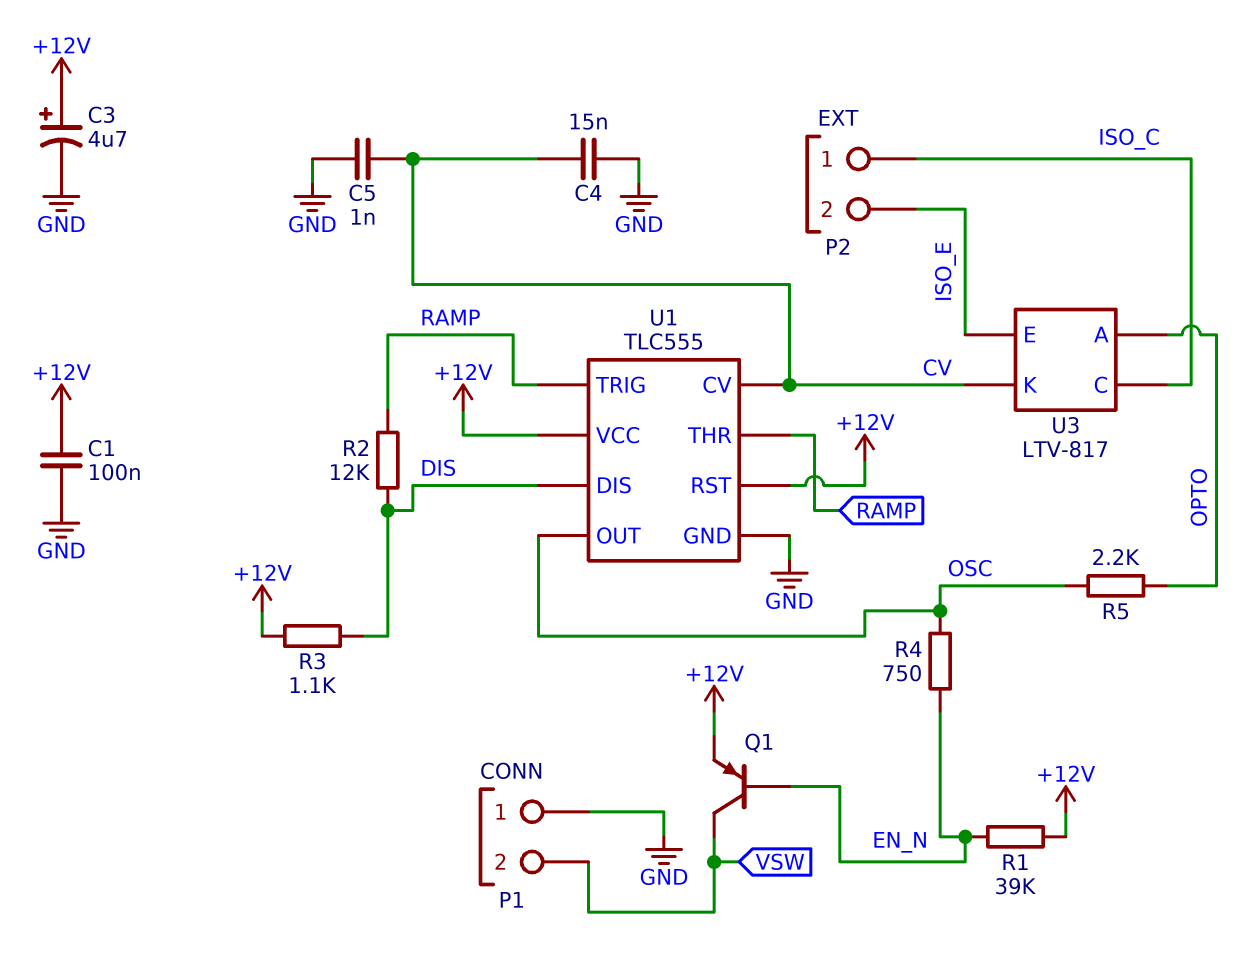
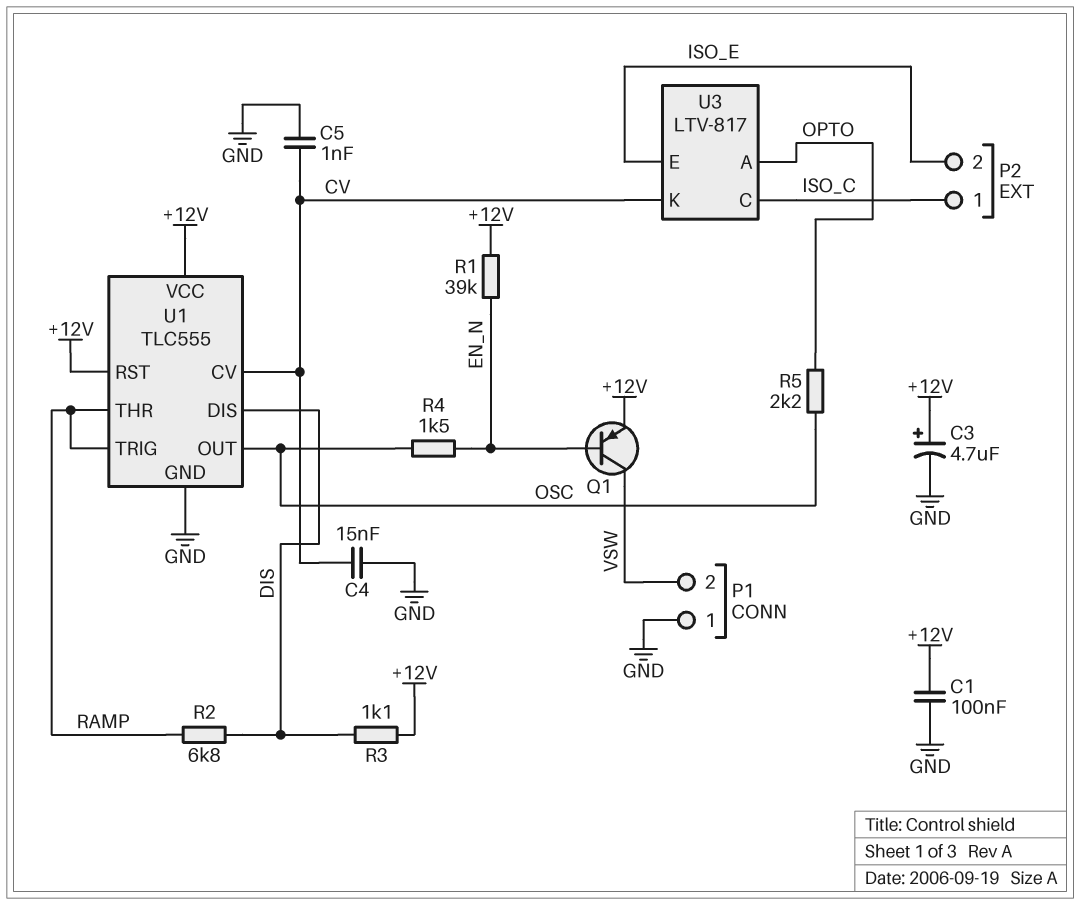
R2: 12k (DIS, RAMP) -> 6.8k (DIS, RAMP)
R4: 750 (EN_N, OSC) -> 1.5k (EN_N, OSC)

